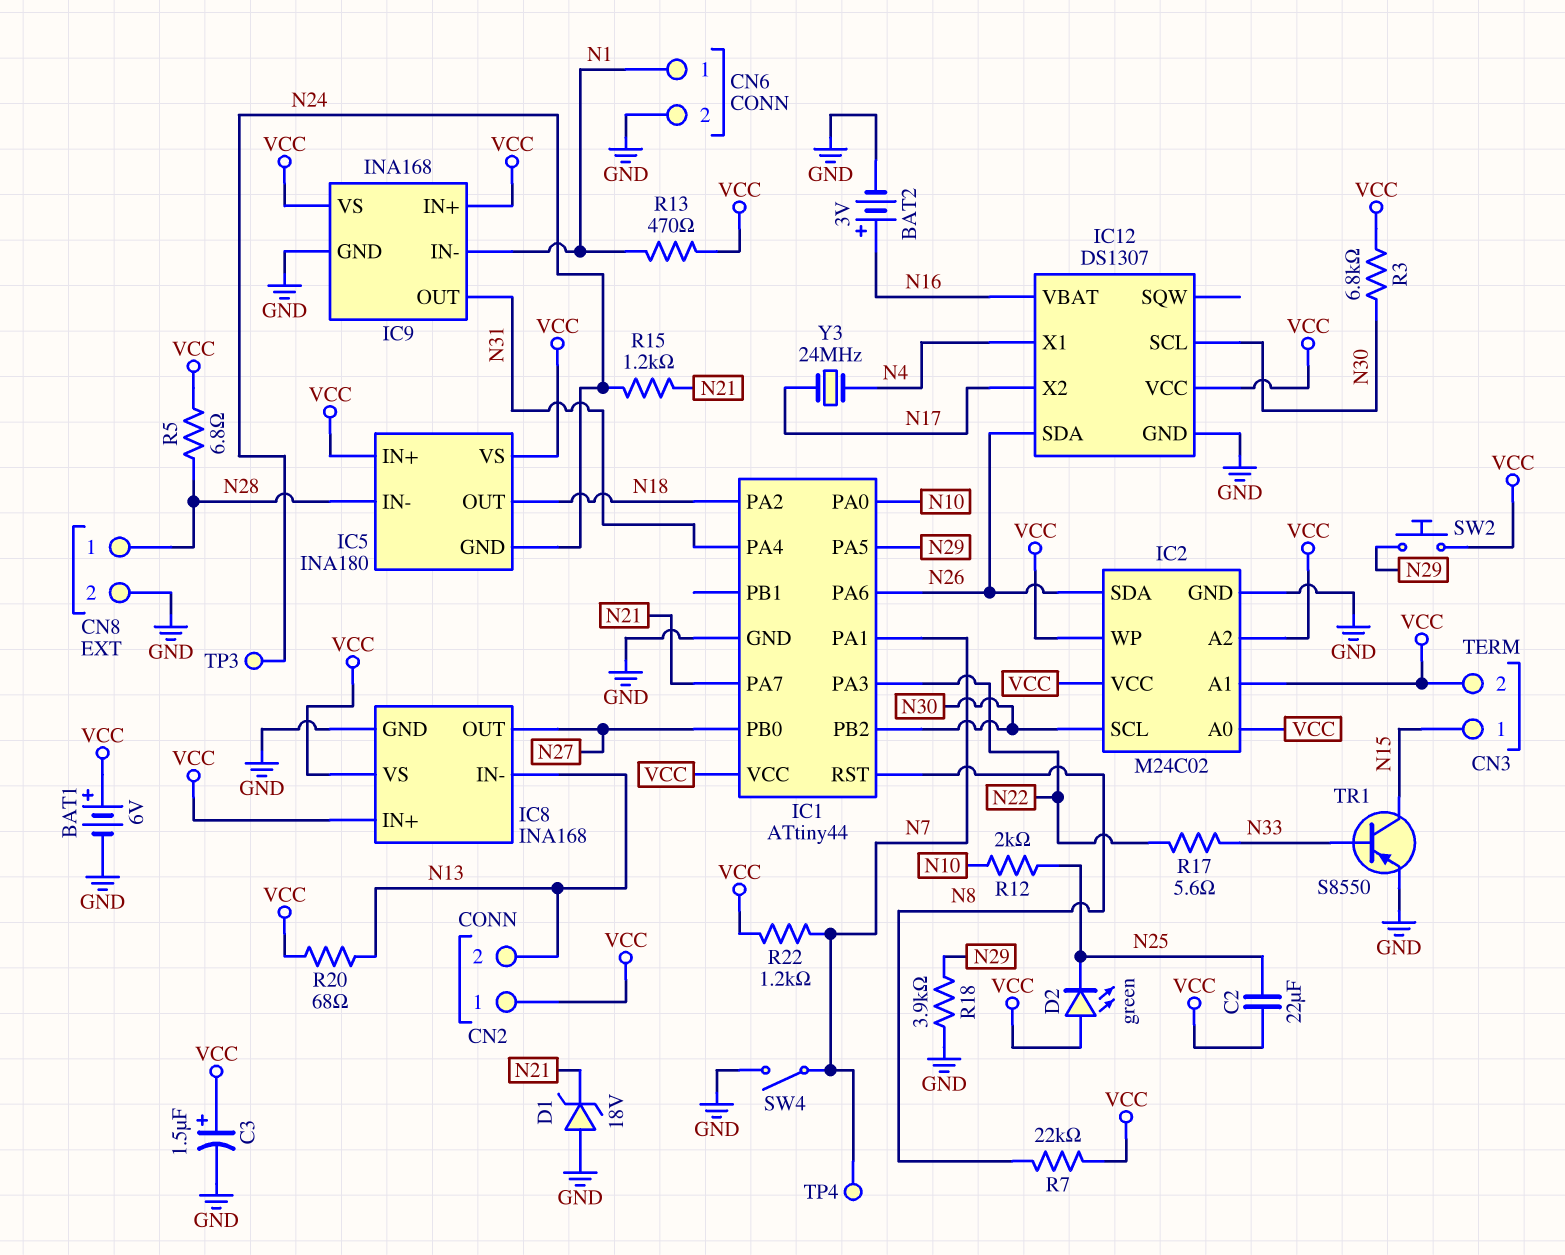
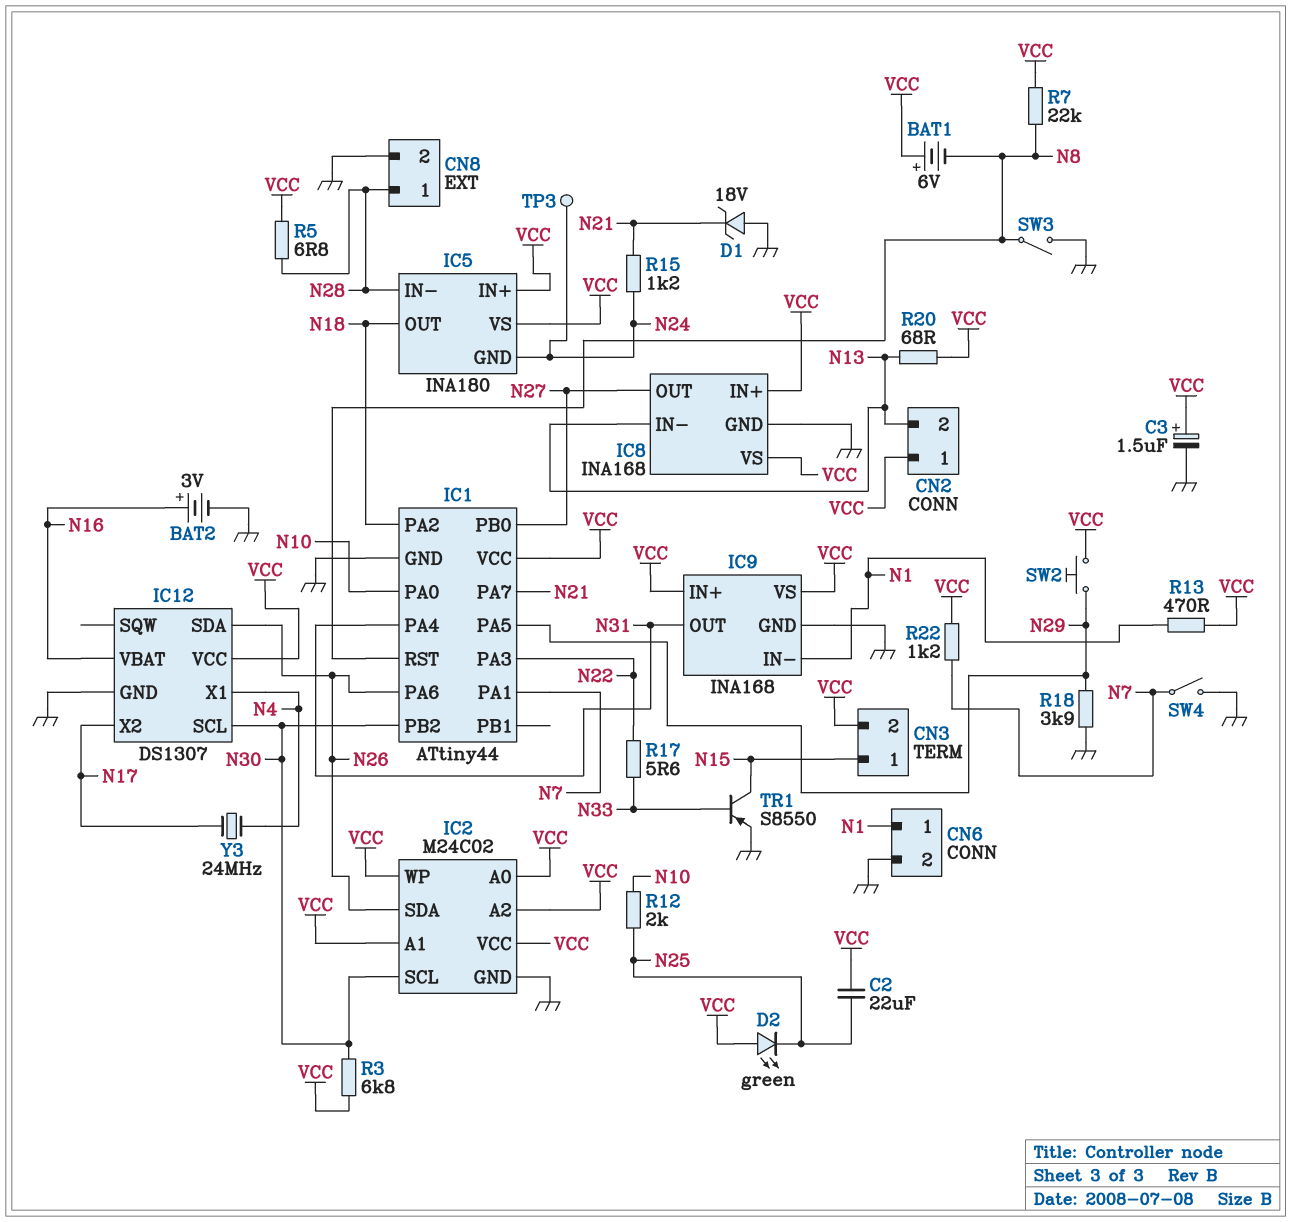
BAT1: 6V (plus VCC, minus GND) -> 6V (plus VCC, minus N8)
SW3: none -> switch (GND, N8)
TP4: test point (N7) -> none

